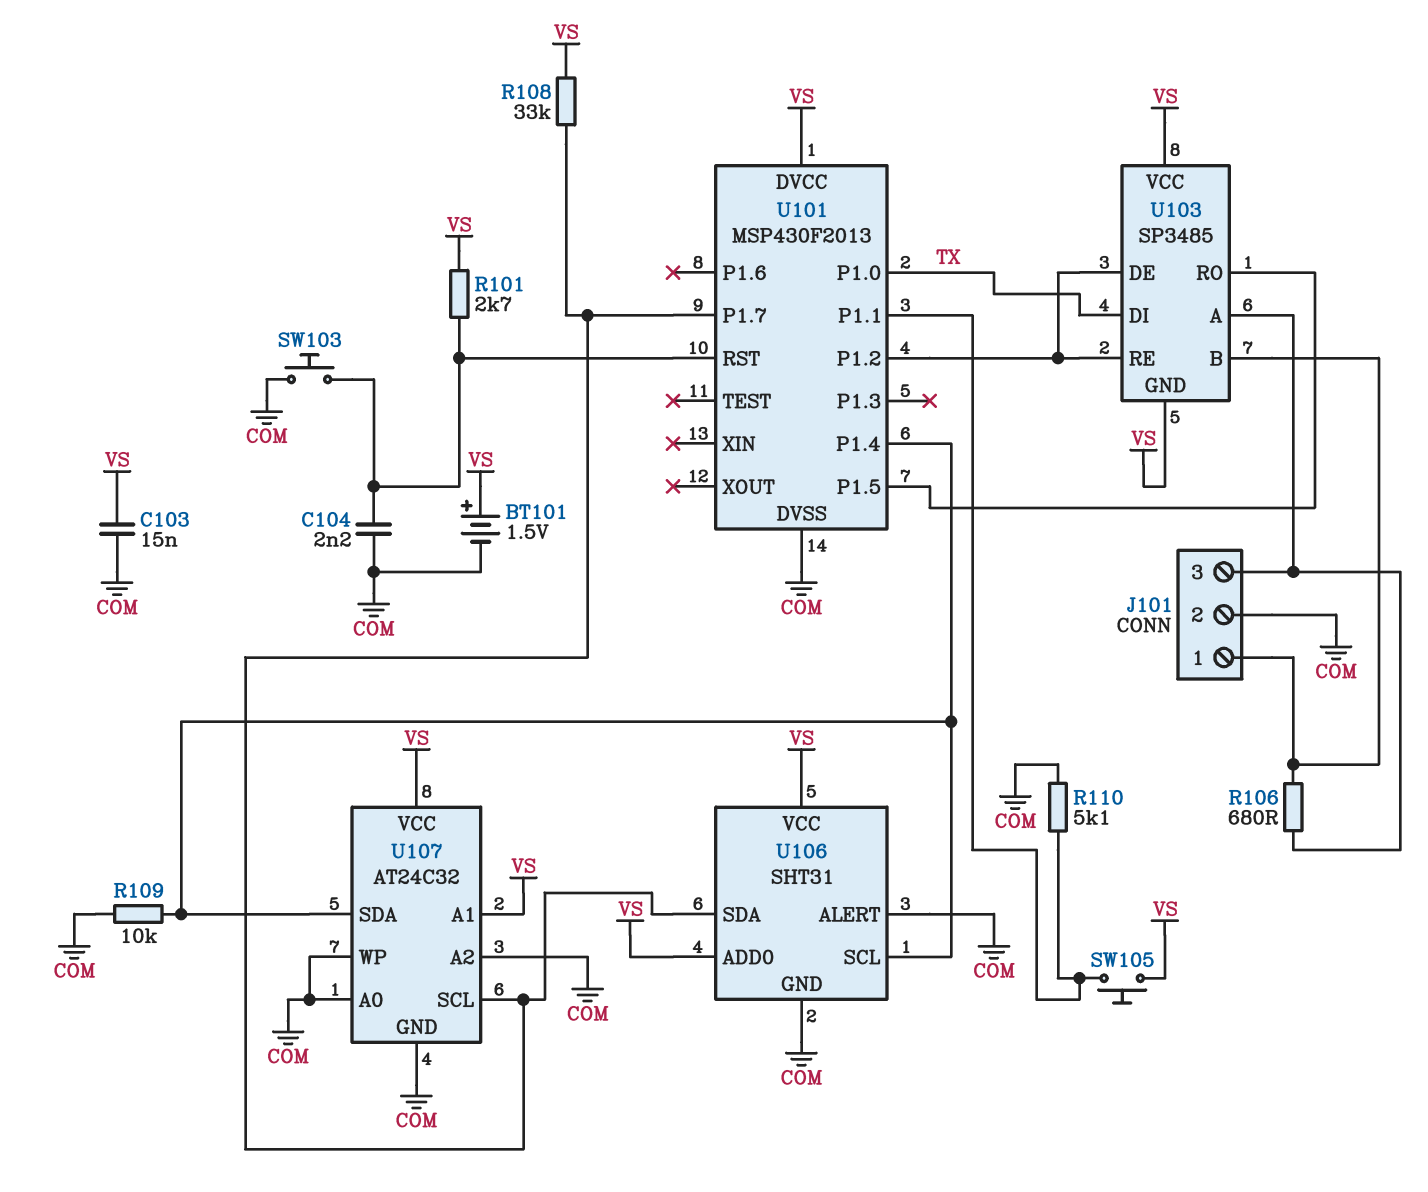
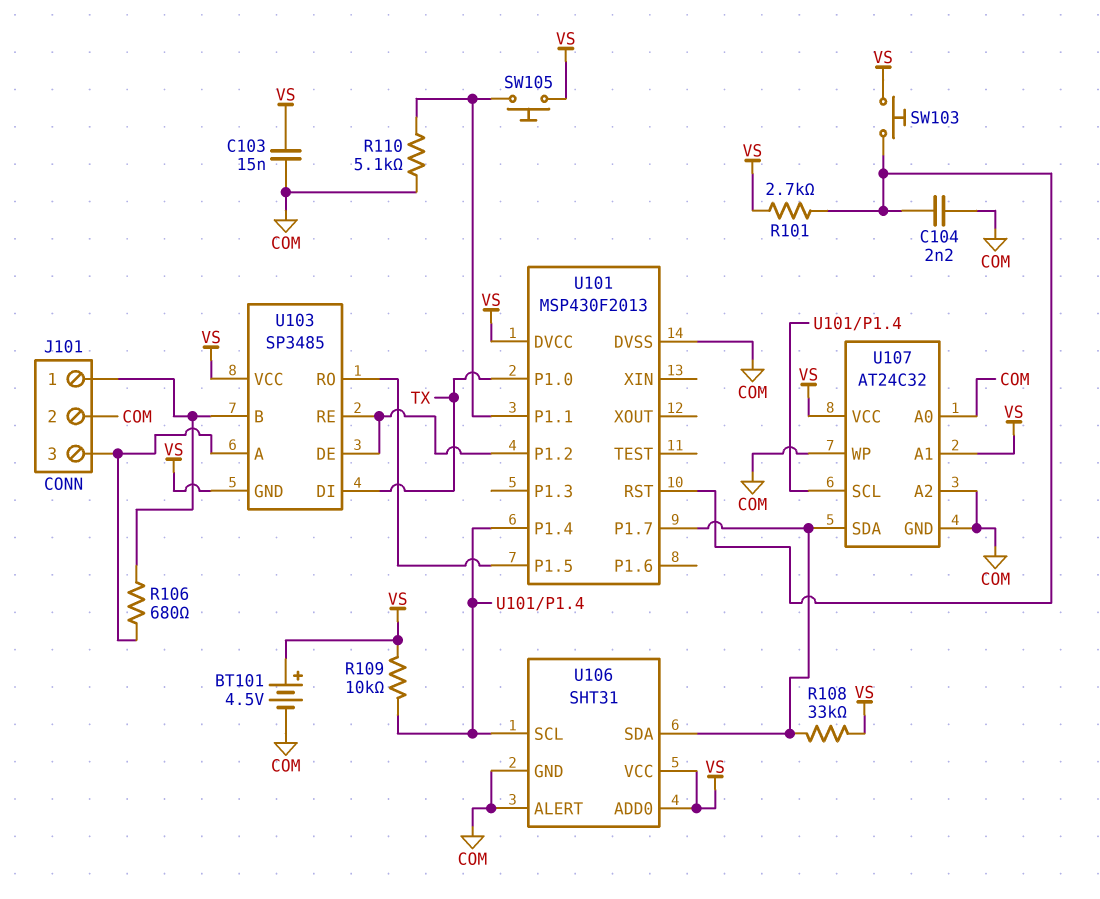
BT101: 1.5V (plus VS, minus COM) -> 4.5V (plus VS, minus COM)
R109: 10k (COM, U101/P1.4) -> 10k (U101/P1.4, VS)
SW103: button (COM, U101/RST) -> button (U101/RST, VS)
U107 pin SCL: U101/P1.7 -> U101/P1.4
U107 pin SDA: U101/P1.4 -> U101/P1.7

